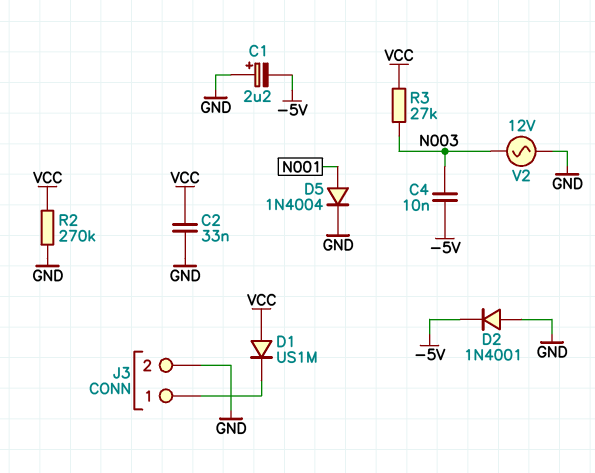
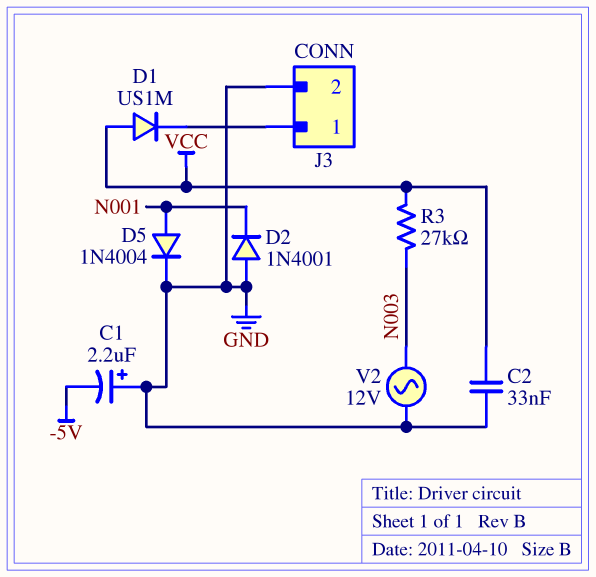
C4: 10nF (-5V, N003) -> none
D2: diode 1N4001 (A GND, K -5V) -> diode 1N4001 (A GND, K N001)
R2: 270k (GND, VCC) -> none

